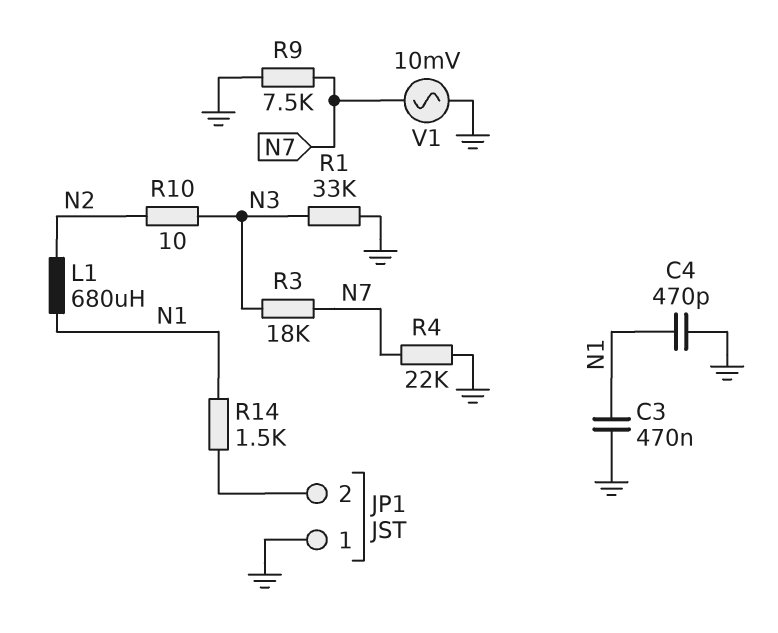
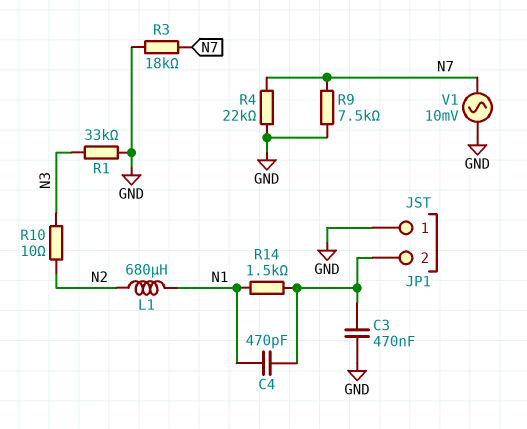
C3: 470nF (GND, N1) -> 470nF (GND, JP1/2)
C4: 470pF (GND, N1) -> 470pF (JP1/2, N1)
R3: 18k (N3, N7) -> 18k (GND, N7)

